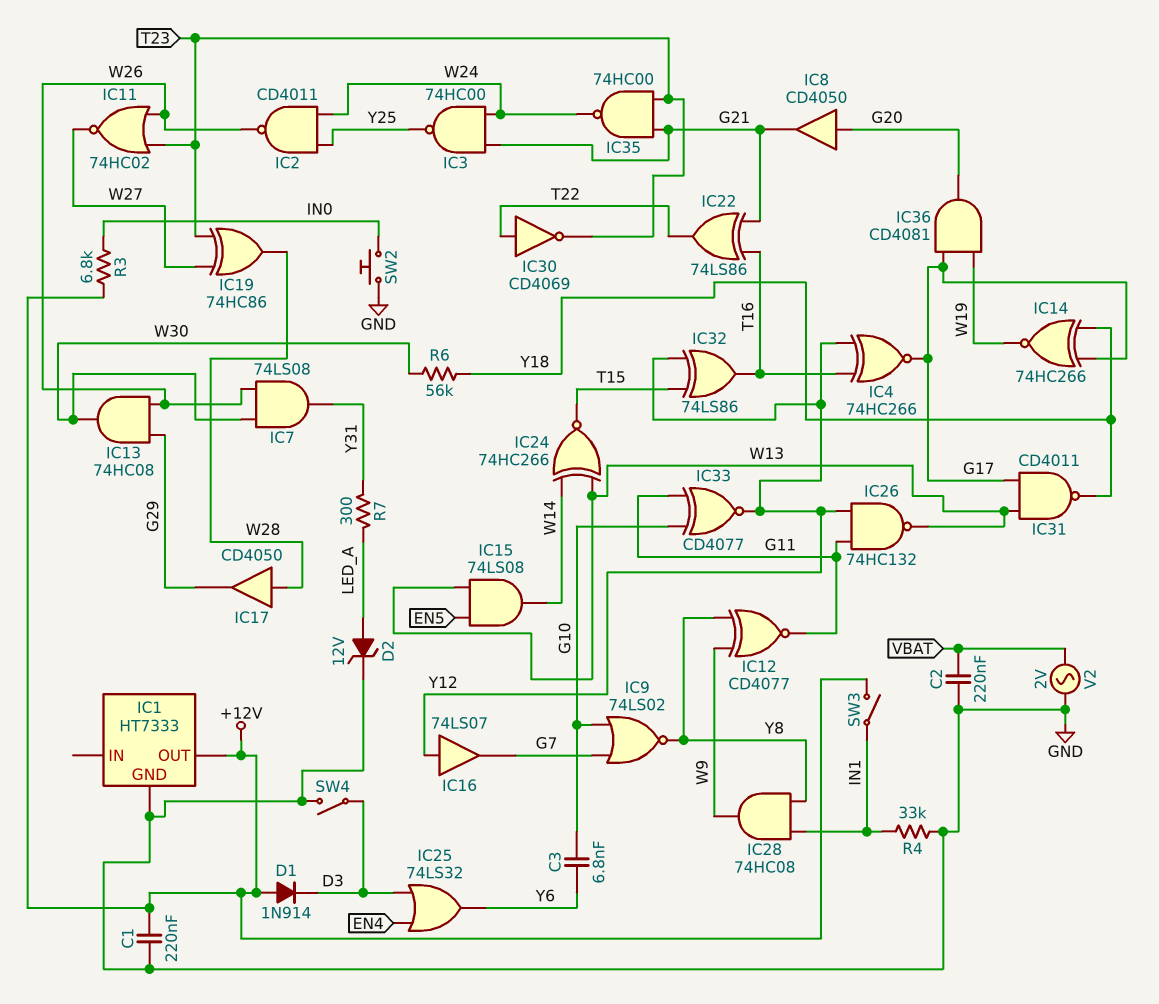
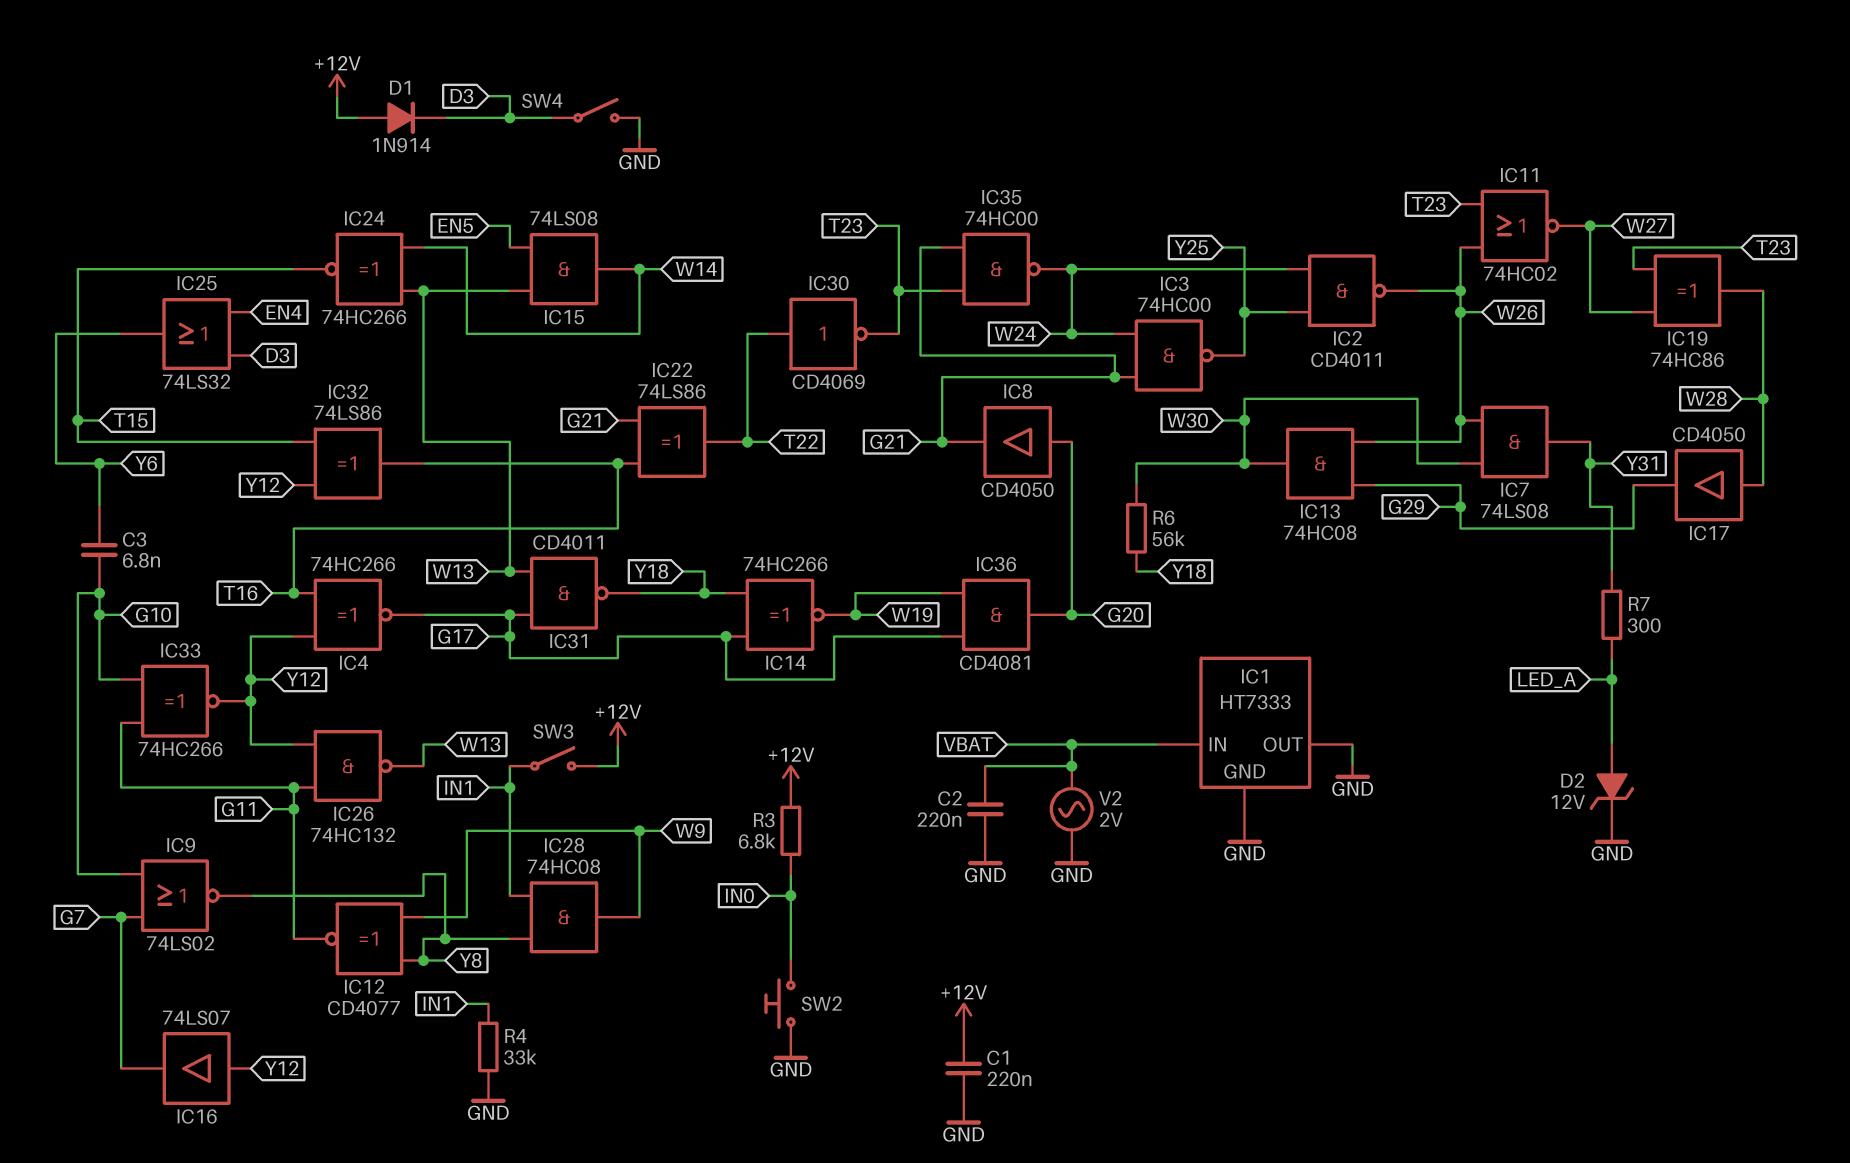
IC1 pin IN: none -> VBAT
IC1 pin OUT: +12V -> GND
IC33: XNOR CD4077 (in G10, in G11, out Y12) -> XNOR 74HC266 (in G10, in G11, out Y12)

